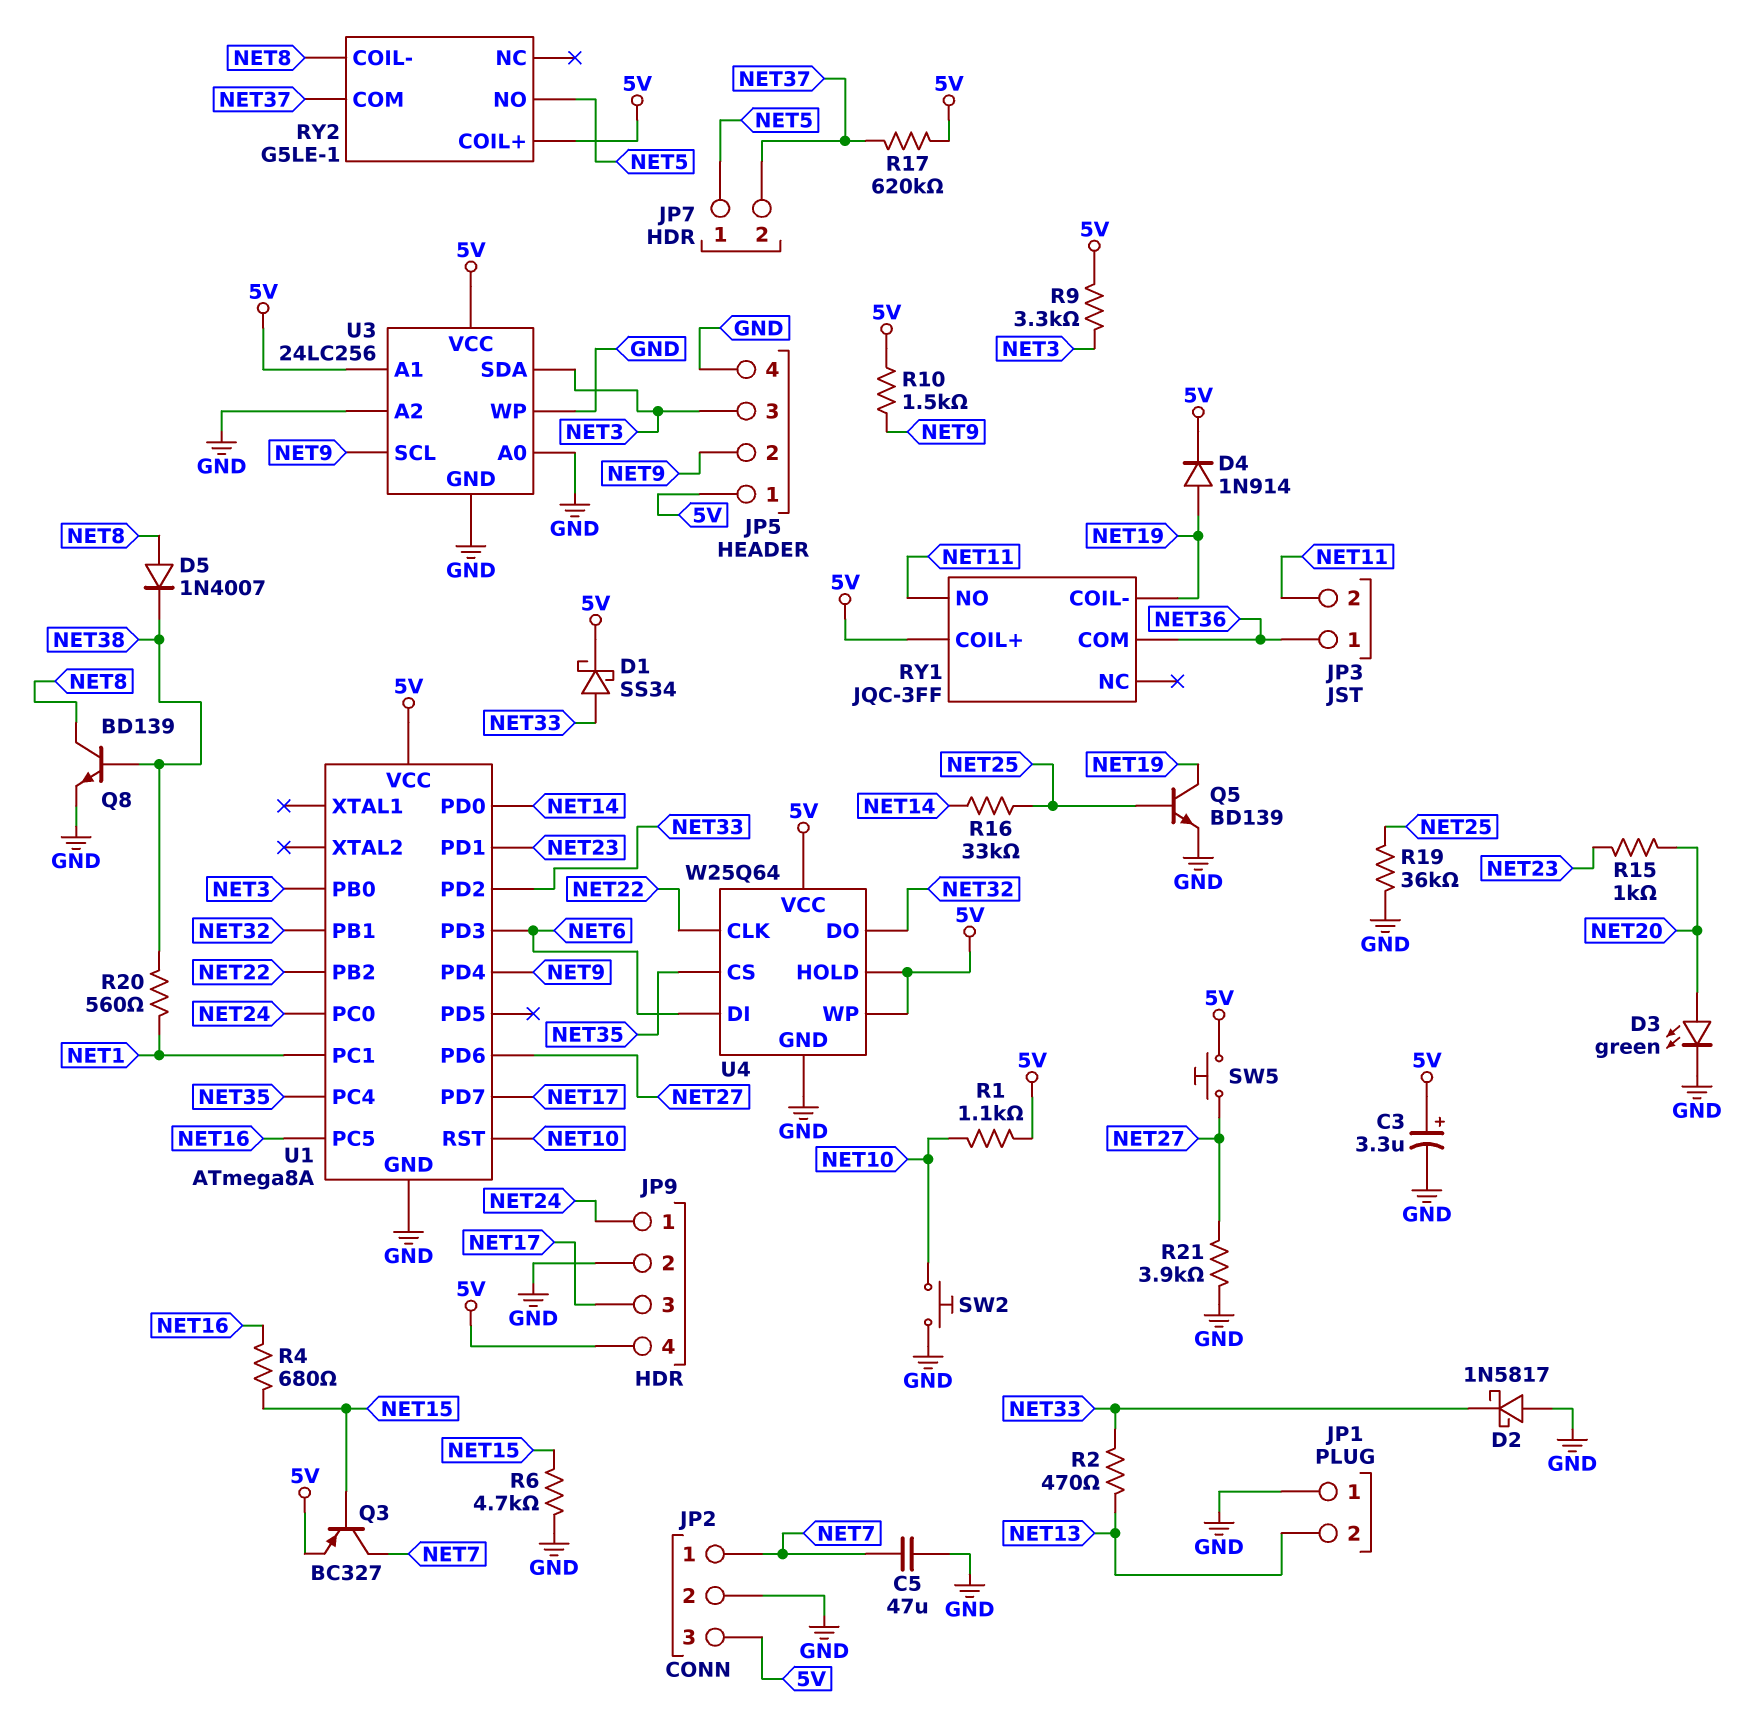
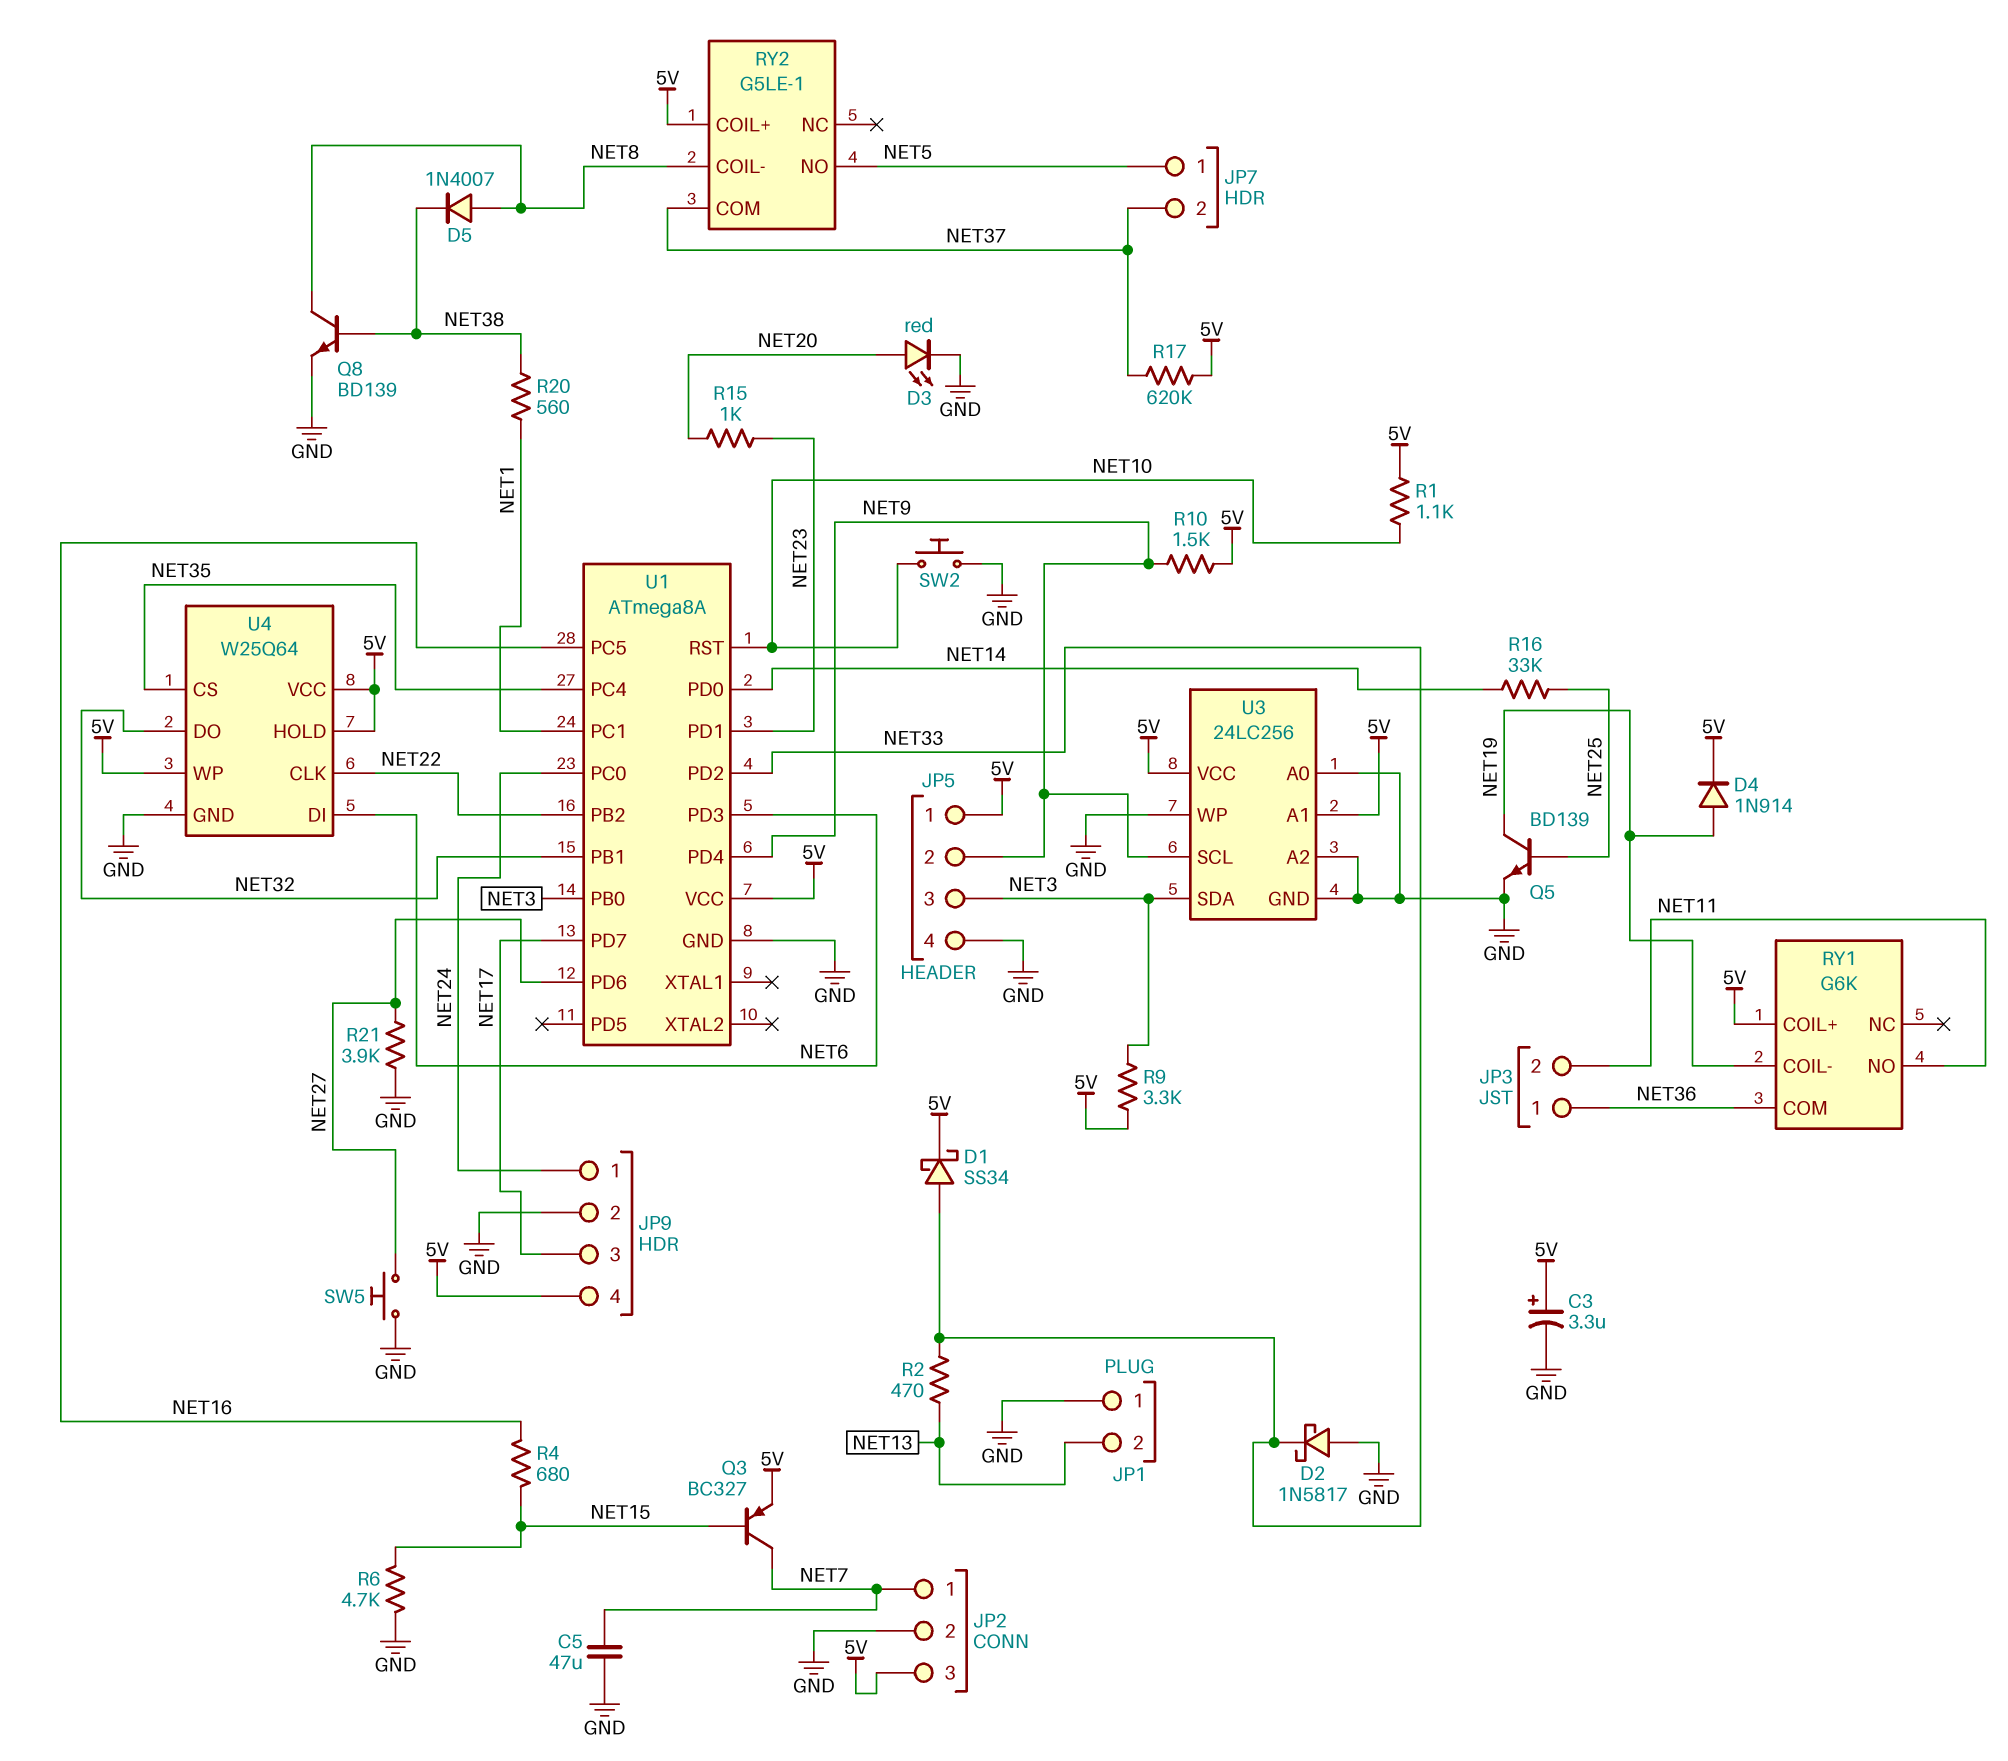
D3: LED green (A NET20, K GND) -> LED red (A NET20, K GND)
R19: 36k (GND, NET25) -> none
RY1: JQC-3FF -> G6K
SW5: button (5V, NET27) -> button (GND, NET27)

